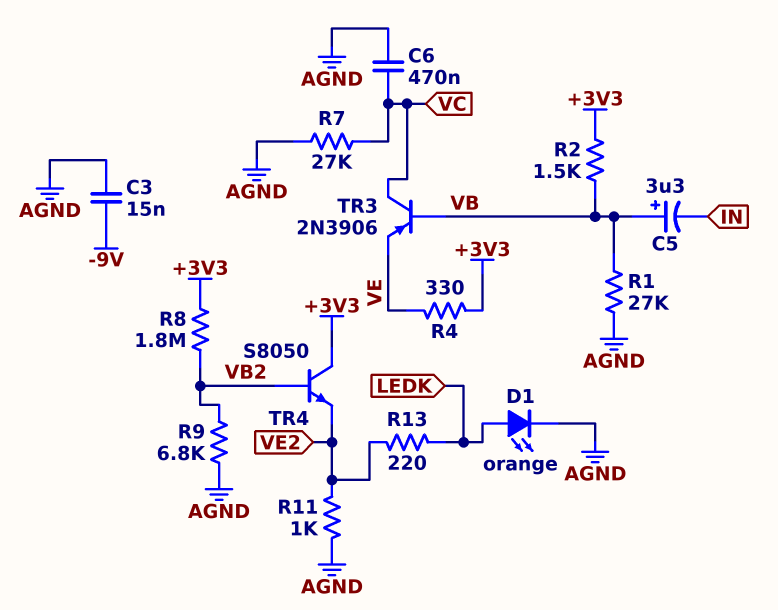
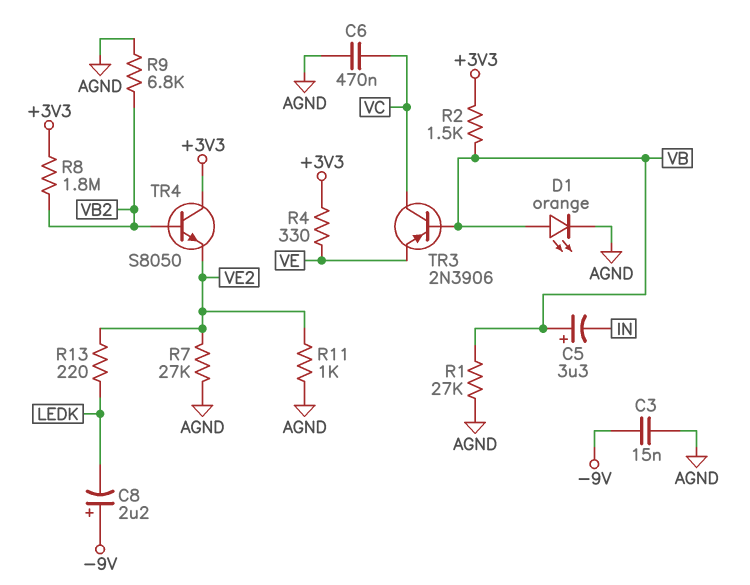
C8: none -> 2.2uF (plus -9V, minus LEDK)
D1: LED orange (A LEDK, K AGND) -> LED orange (A VB, K AGND)
R7: 27k (AGND, VC) -> 27k (AGND, VE2)

